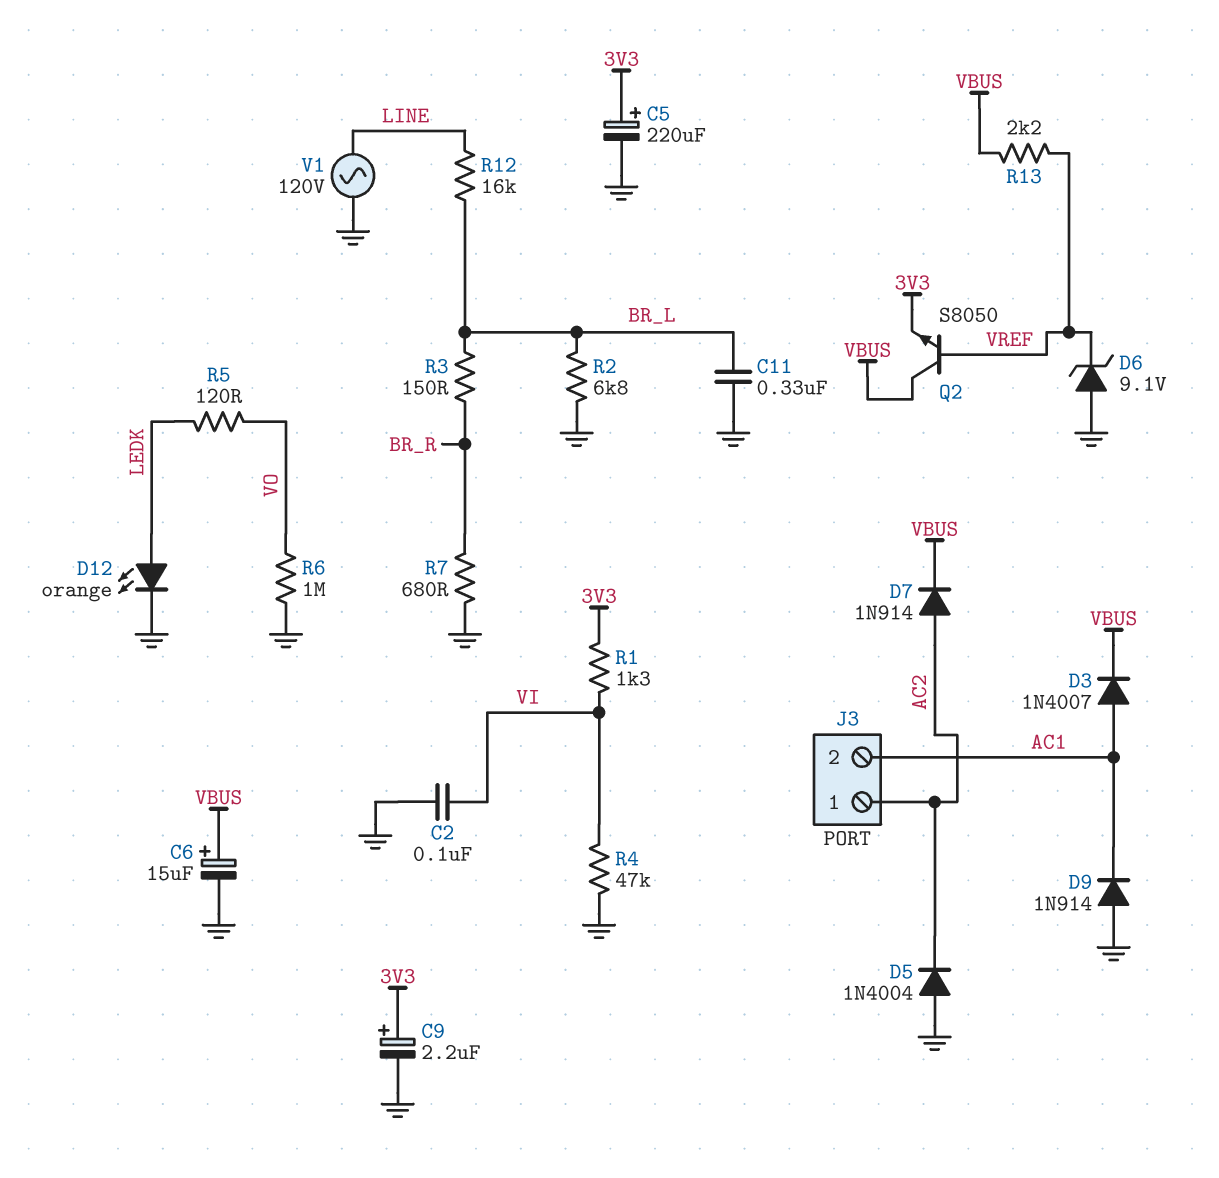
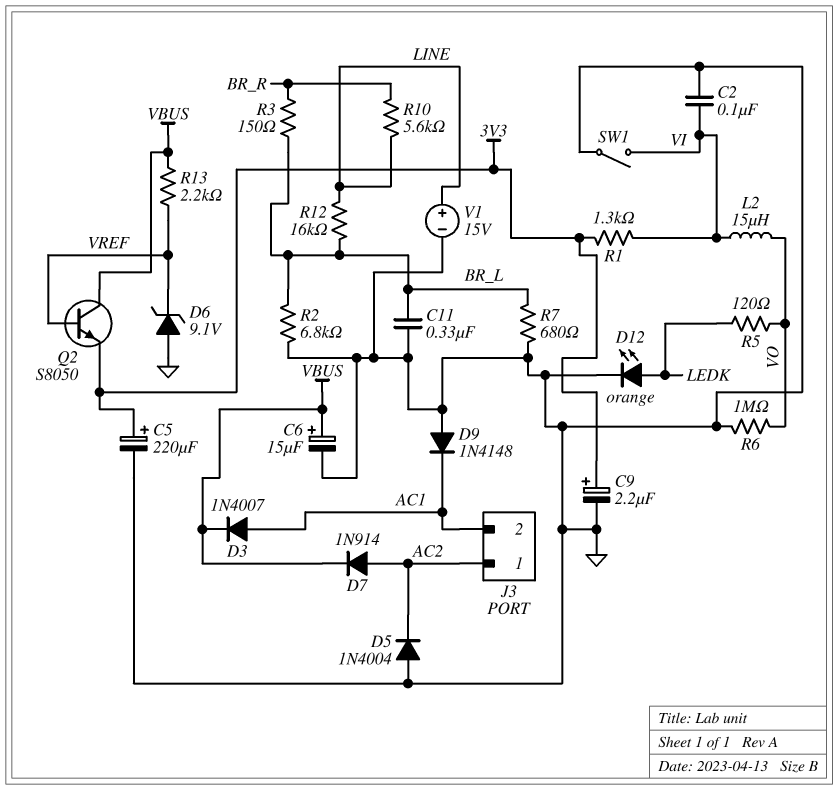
D9: diode 1N914 (A GND, K AC1) -> diode 1N4148 (A GND, K AC1)
L2: none -> 15uH (VI, VO)
R4: 47k (GND, VI) -> none
R7: 680 (BR_R, GND) -> 680 (BR_L, GND)
R10: none -> 5.6k (BR_R, LINE)
SW1: none -> switch (GND, VI)
V1: AC 120V (GND, LINE) -> 15V (plus LINE, minus GND)

